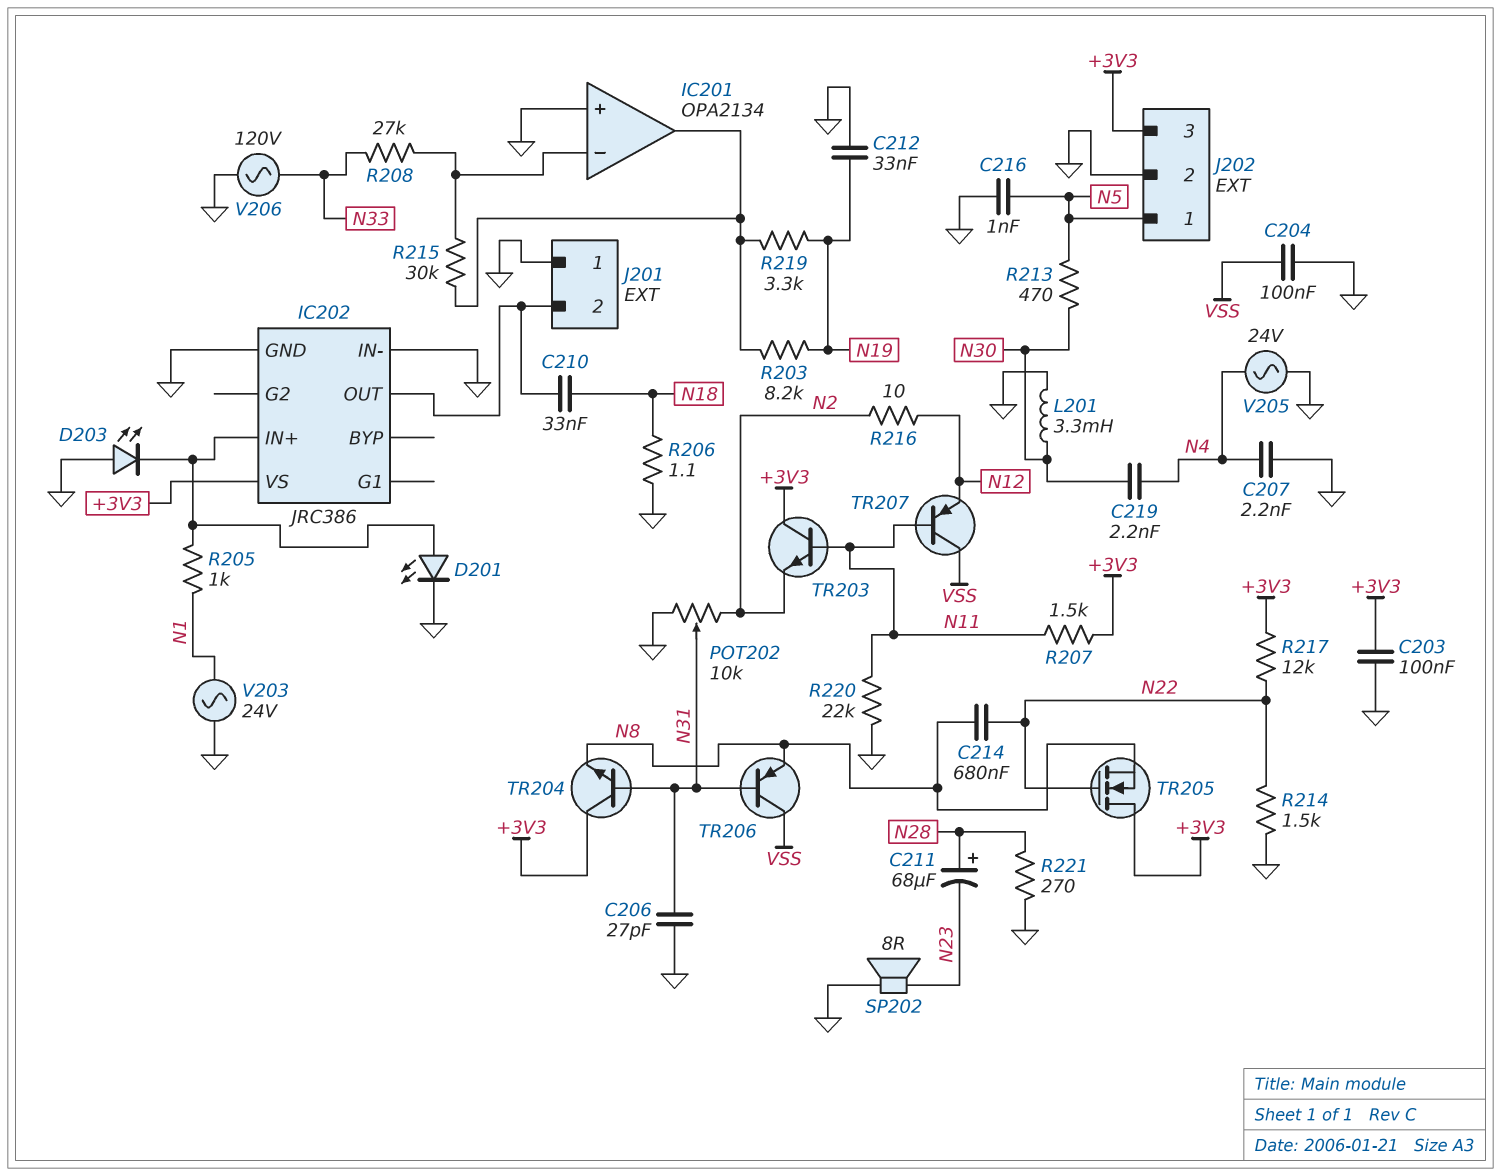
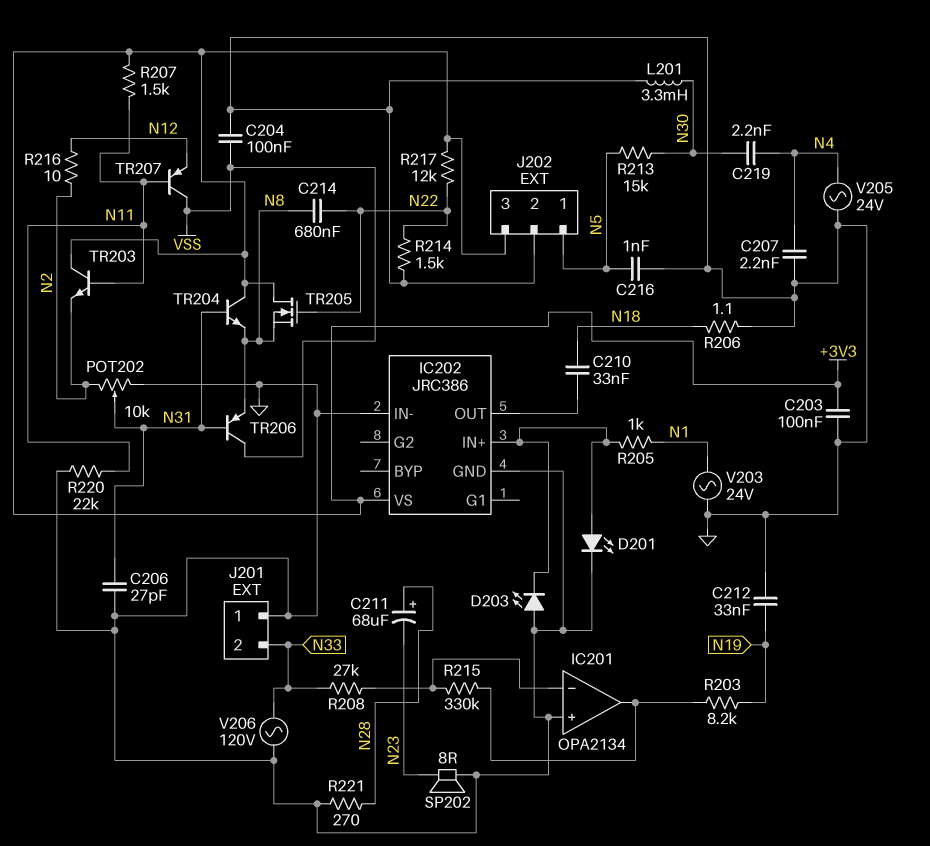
J201 pin 2: IC202/OUT -> N33
R213: 470 (N5, N30) -> 15k (N5, N30)
R215: 30k (IC201/in-, IC201/out) -> 330k (IC201/in-, IC201/out)
R219: 3.3k (IC201/out, N19) -> none

